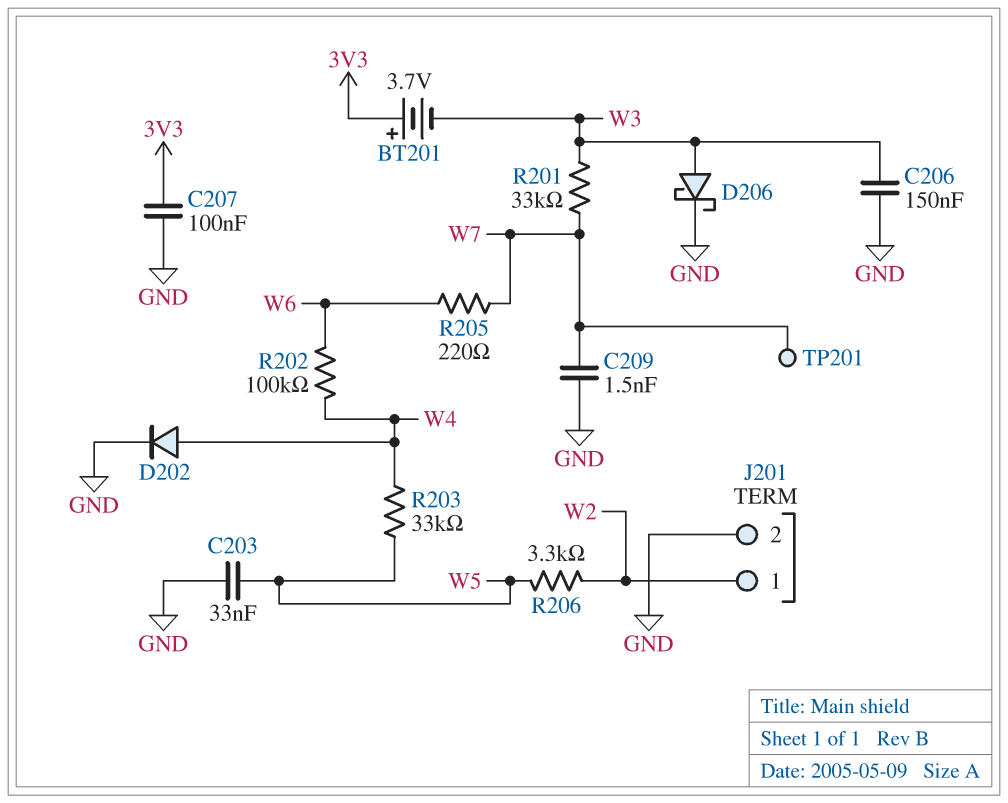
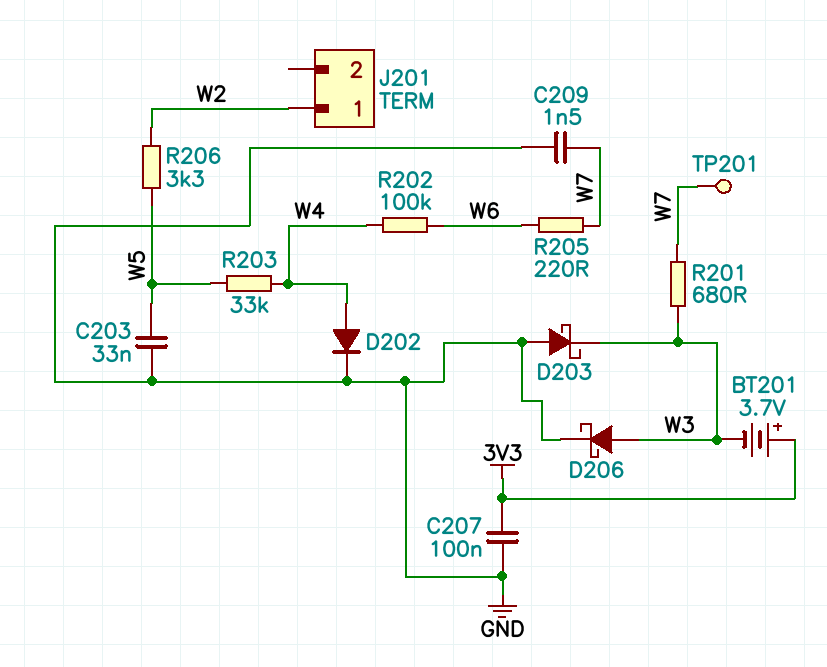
C206: 150nF (GND, W3) -> none
D203: none -> schottky (A GND, K W3)
J201 pin 2: GND -> none
R201: 33k (W3, W7) -> 680 (W3, W7)

